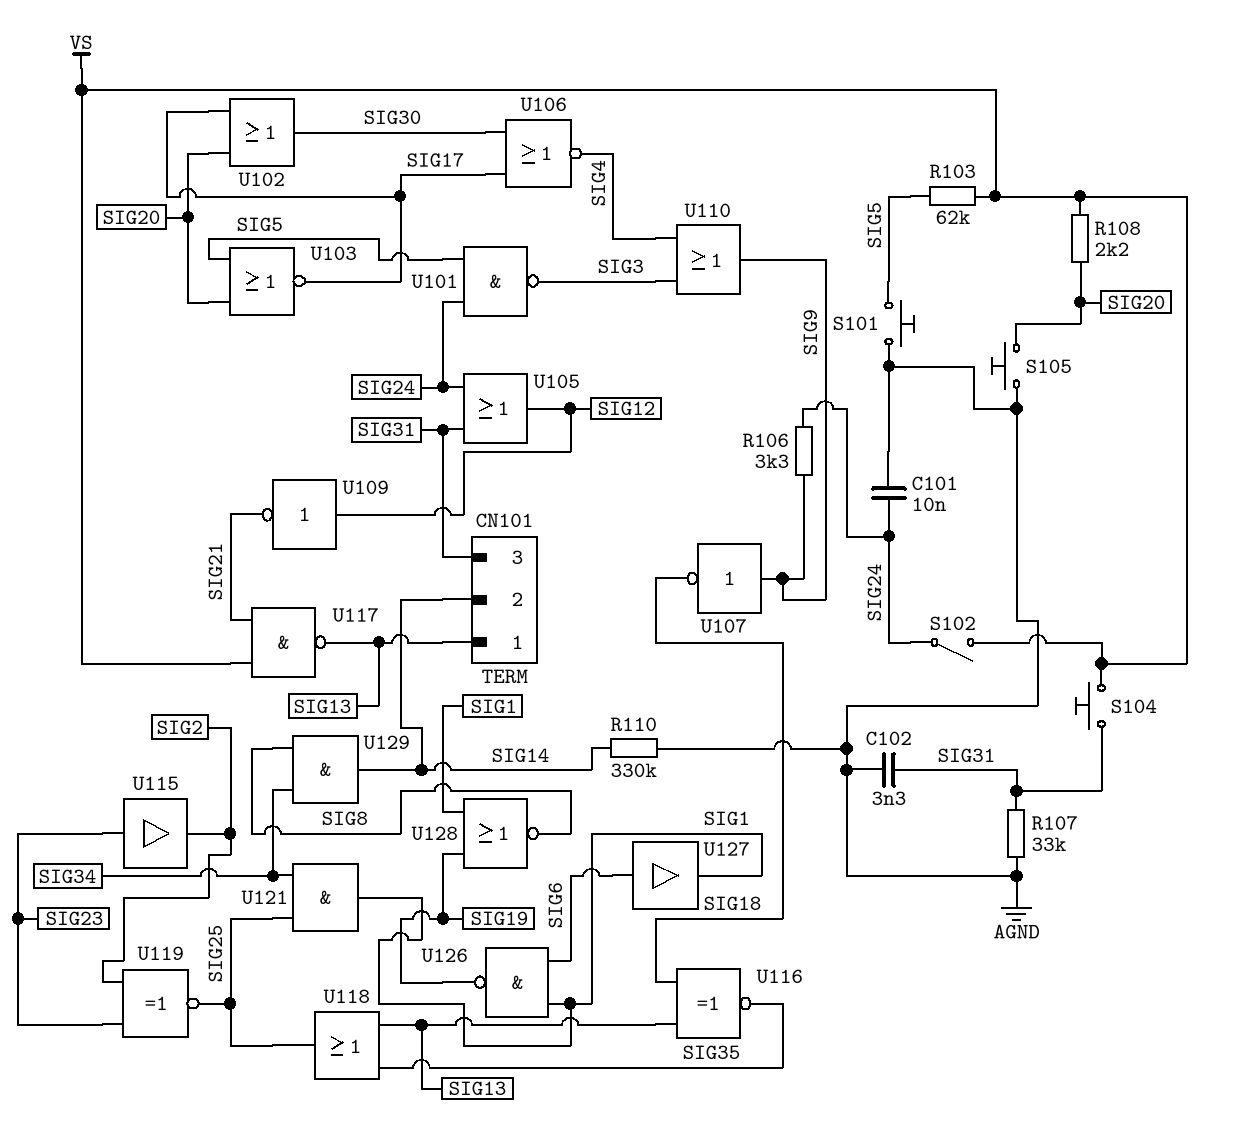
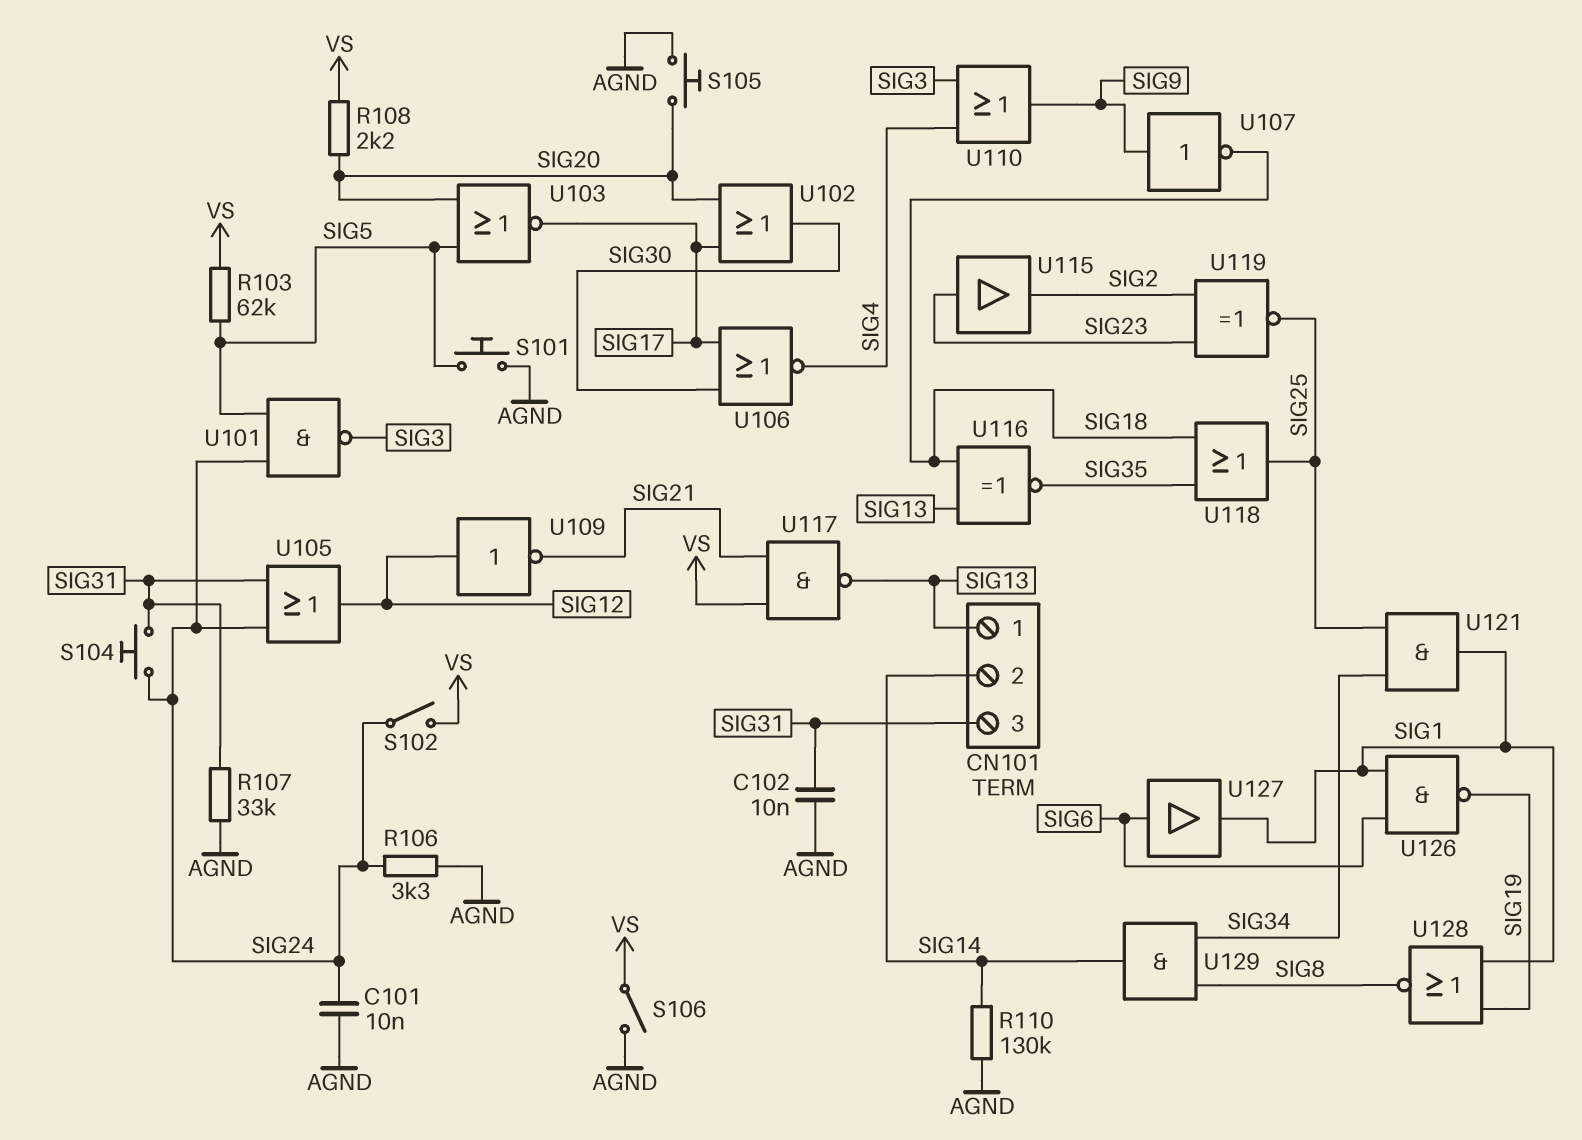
C102: 3.3nF (AGND, SIG31) -> 10nF (AGND, SIG31)
R106: 3.3k (SIG9, SIG24) -> 3.3k (AGND, SIG24)
R110: 330k (AGND, SIG14) -> 130k (AGND, SIG14)
S104: button (SIG31, VS) -> button (SIG24, SIG31)
S106: none -> switch (AGND, VS)
U118: OR (in SIG13, in SIG35, out SIG25) -> OR (in SIG18, in SIG35, out SIG25)

